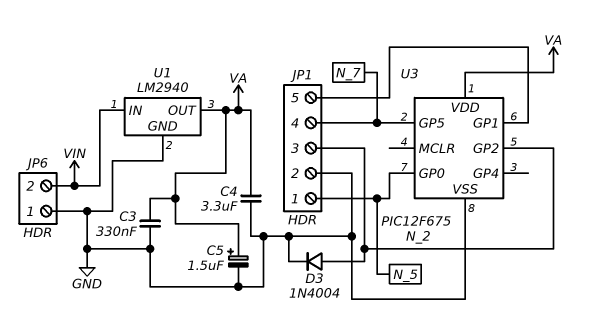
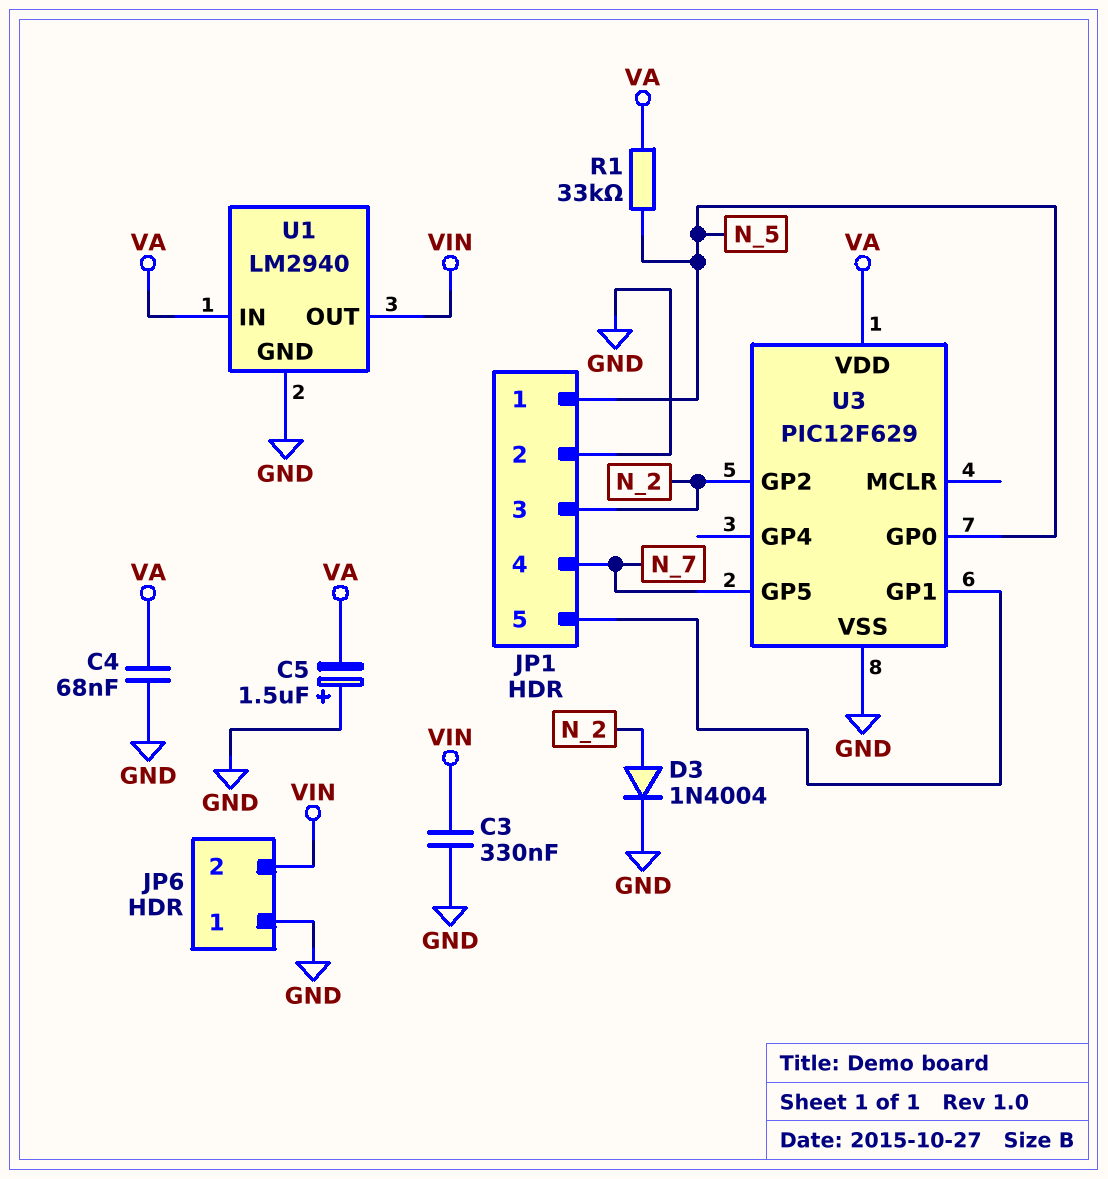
C3: 330nF (GND, VA) -> 330nF (GND, VIN)
C4: 3.3uF (GND, VA) -> 68nF (GND, VA)
C5: 1.5uF (plus VA, minus GND) -> 1.5uF (plus GND, minus VA)
R1: none -> 33k (N_5, VA)
U1 pin IN: VIN -> VA
U1 pin OUT: VA -> VIN
U3: PIC12F675 -> PIC12F629

